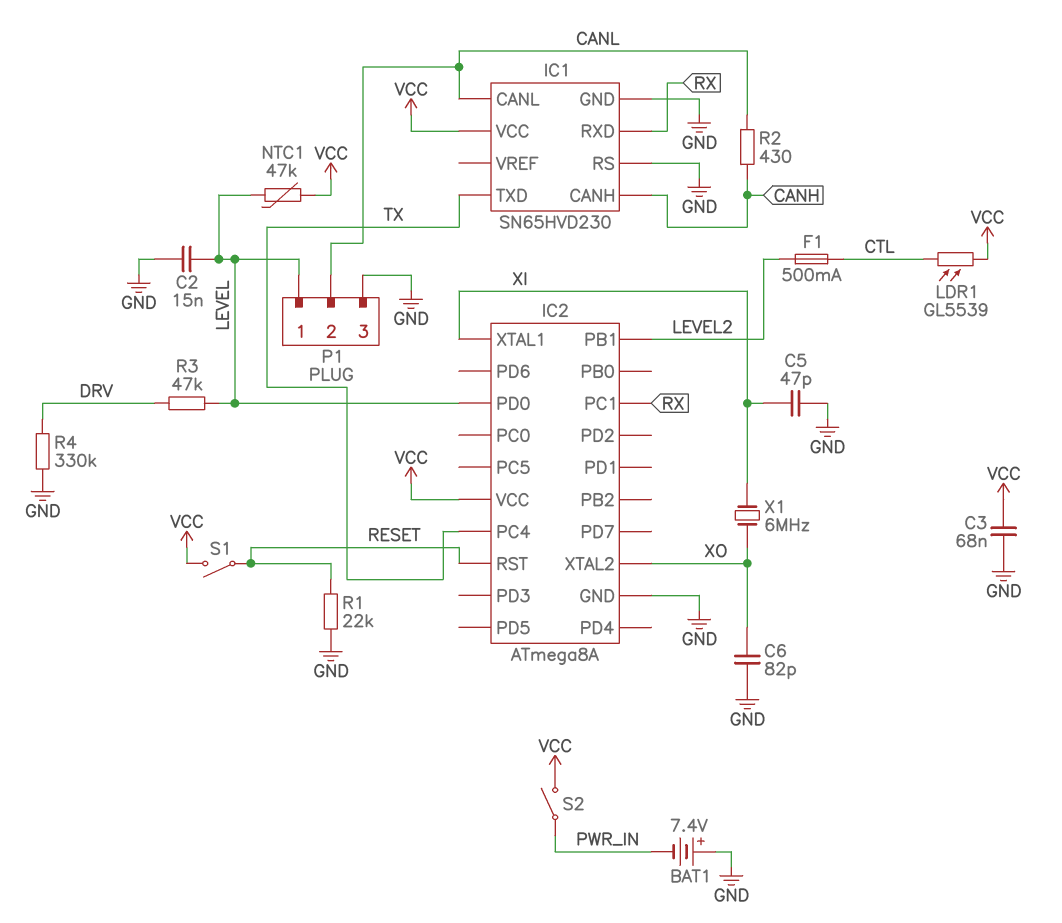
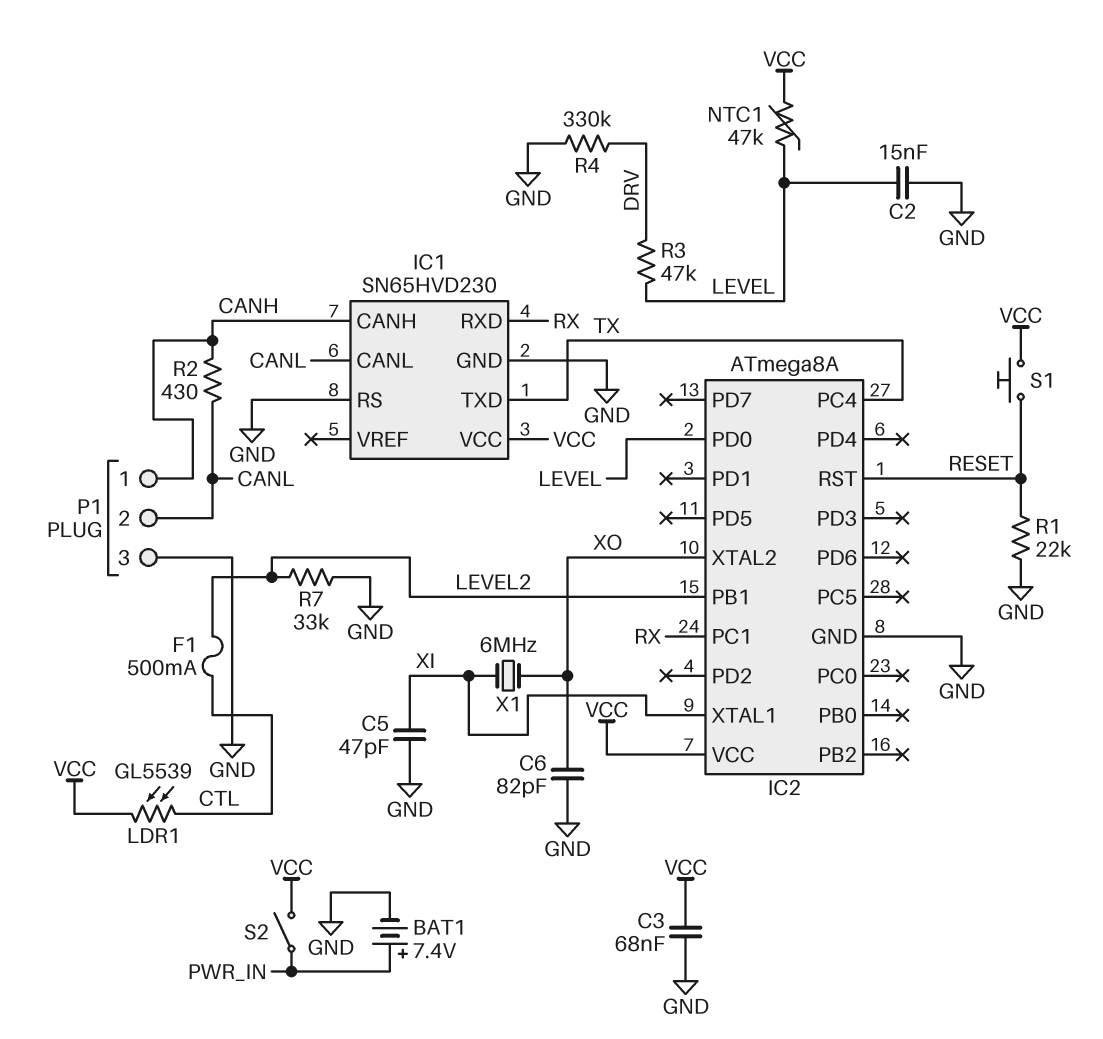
BAT1: 7.4V (plus GND, minus PWR_IN) -> 7.4V (plus PWR_IN, minus GND)
P1 pin 1: LEVEL -> CANH
R7: none -> 33k (GND, LEVEL2)
S1: switch (RESET, VCC) -> button (RESET, VCC)

